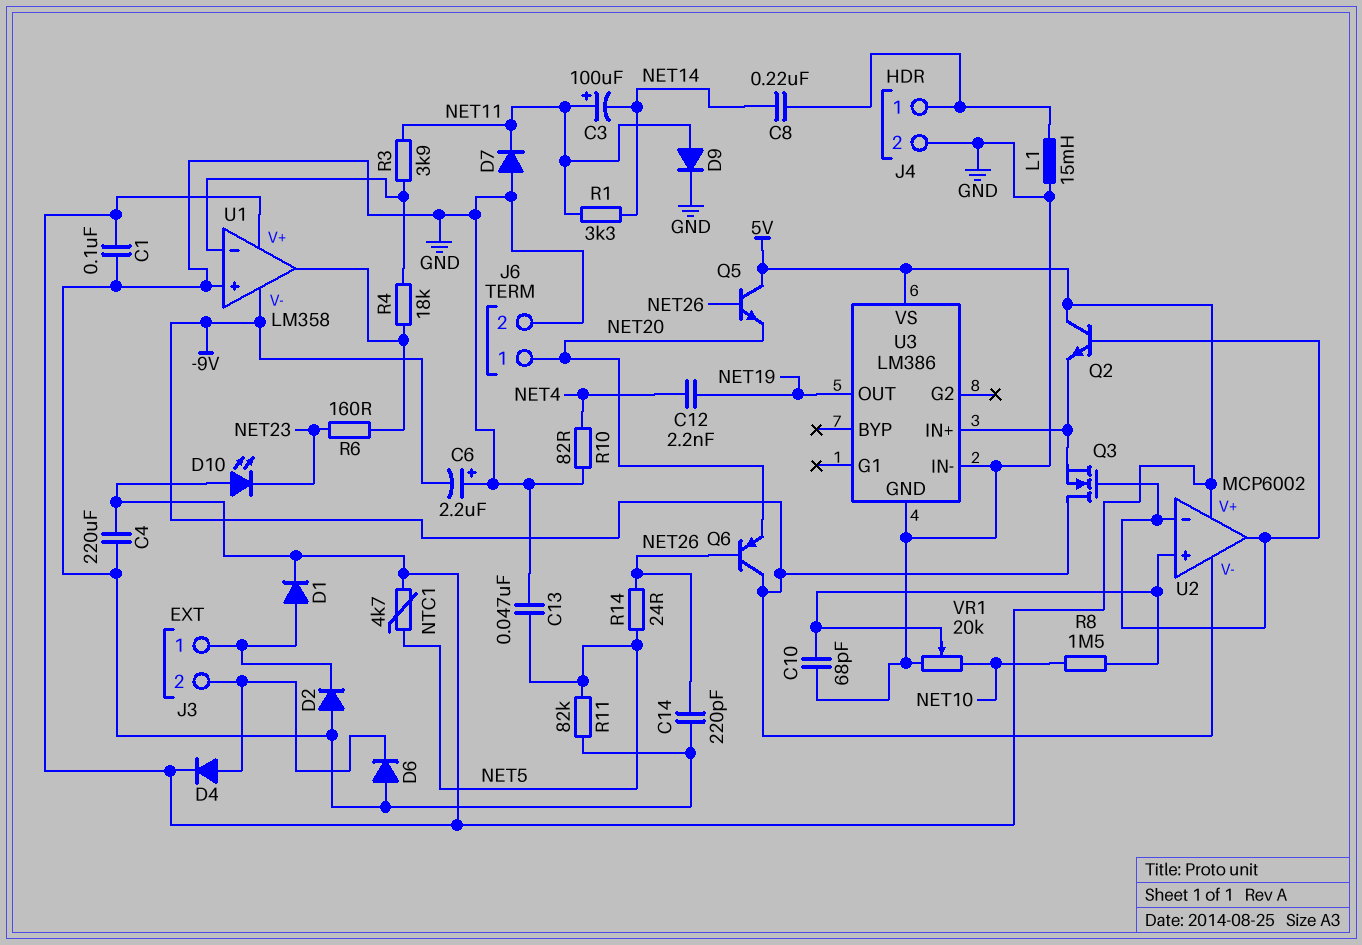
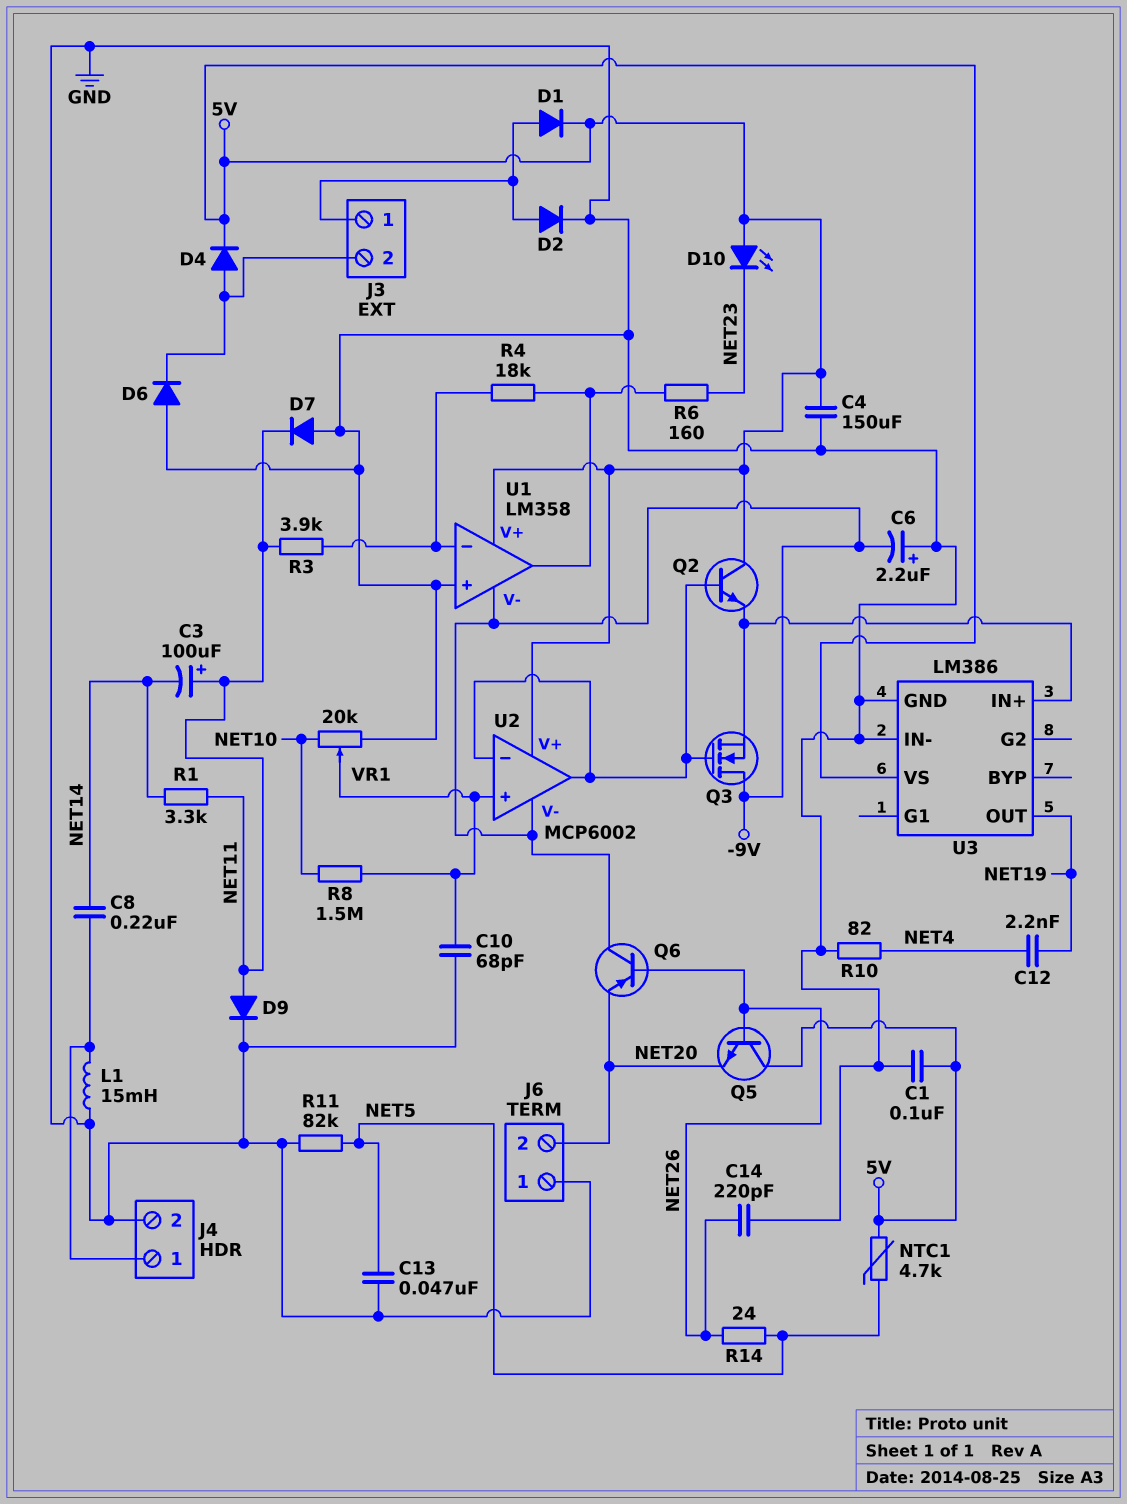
C4: 220uF (5V, GND) -> 150uF (5V, GND)
D2: diode (A GND, K J3/1) -> diode (A J3/1, K GND)
J6 pin 1: NET20 -> GND
J6 pin 2: GND -> NET20

